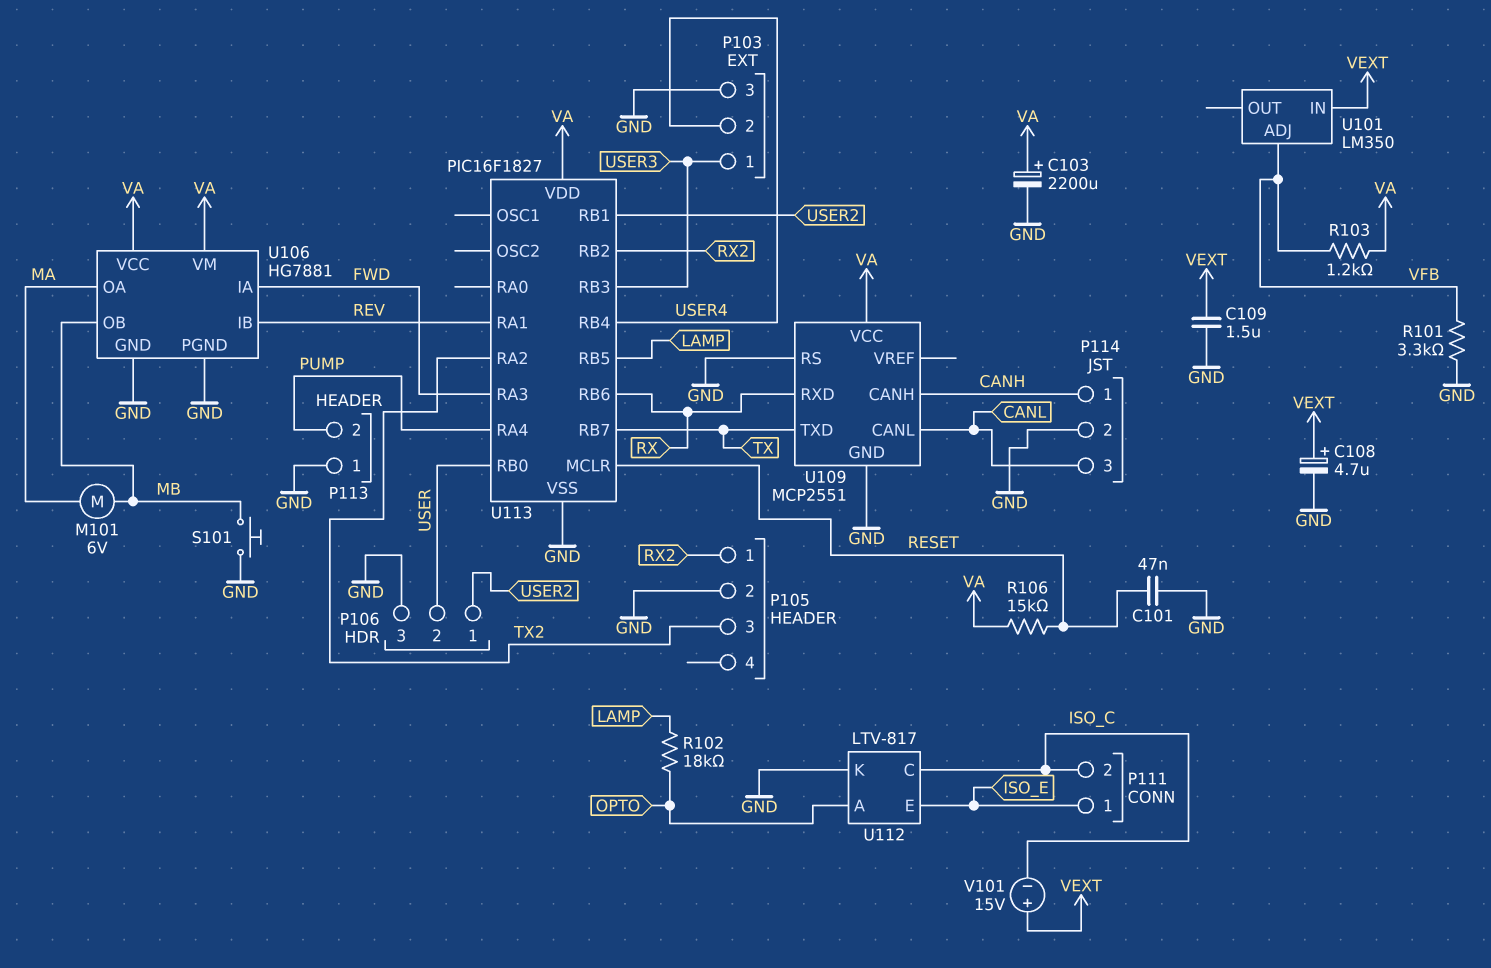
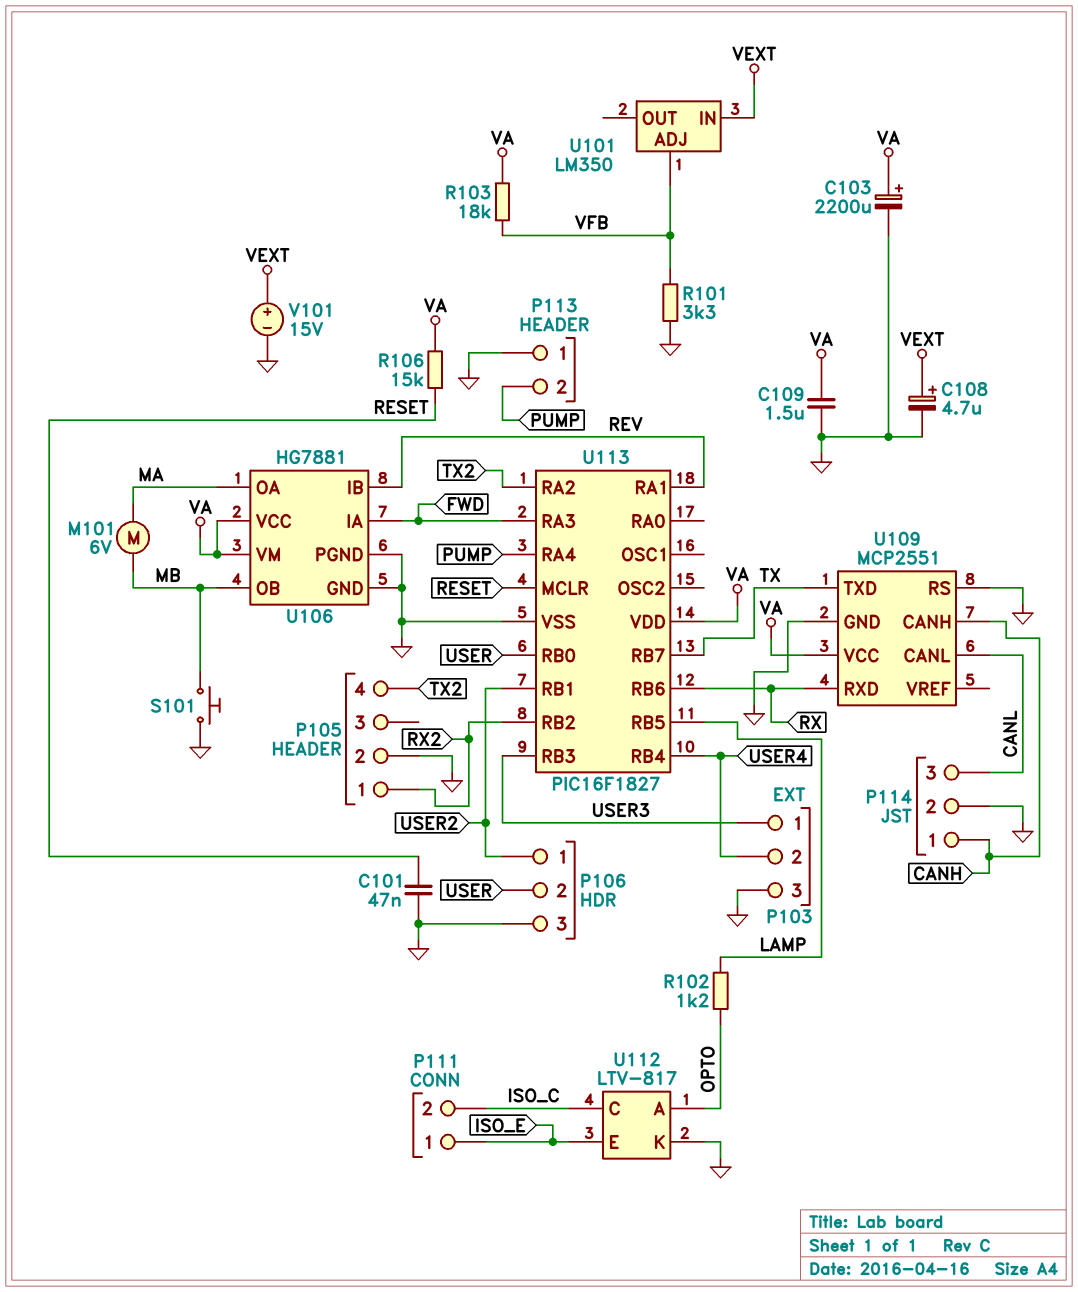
C109: 1.5uF (GND, VEXT) -> 1.5uF (GND, VA)
P105 pin 3: TX2 -> none
P105 pin 4: none -> TX2
R102: 18k (LAMP, OPTO) -> 1.2k (LAMP, OPTO)
R103: 1.2k (VA, VFB) -> 18k (VA, VFB)
V101: 15V (plus VEXT, minus ISO_C) -> 15V (plus VEXT, minus GND)

